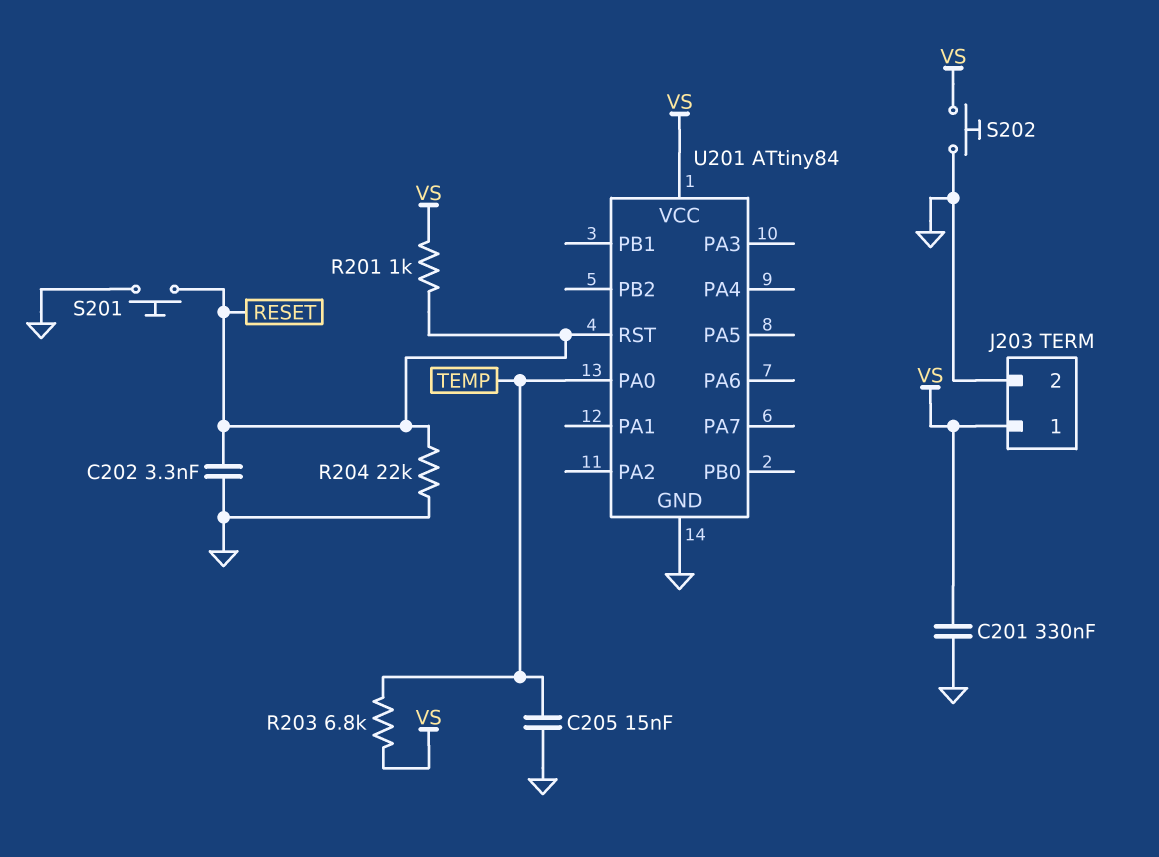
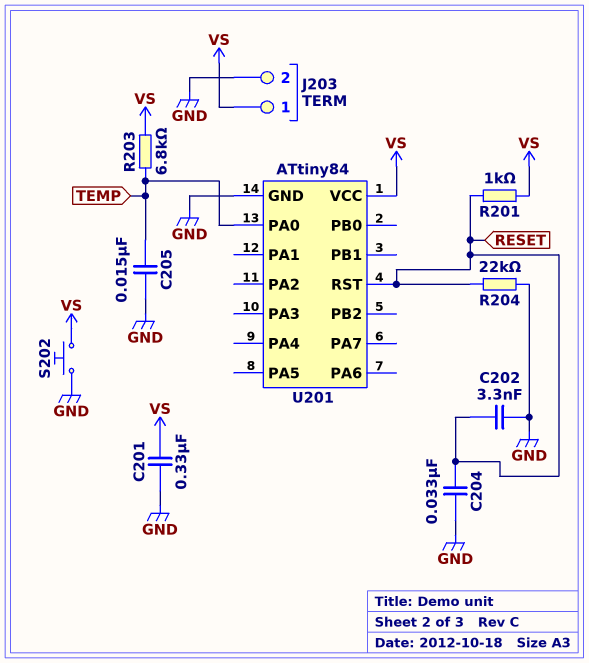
C204: none -> 33nF (GND, RESET)
S201: button (GND, RESET) -> none

